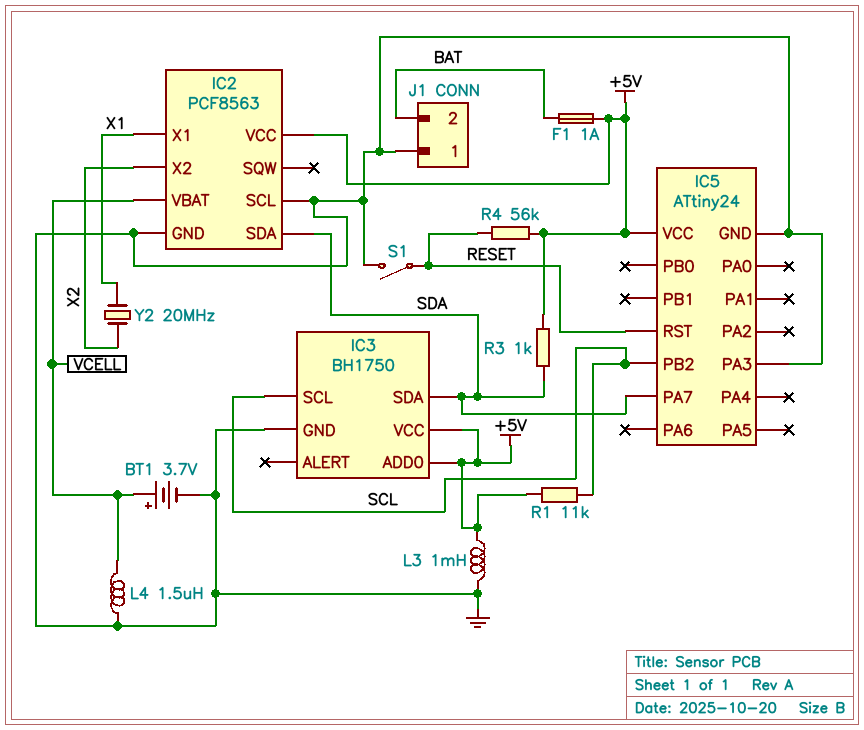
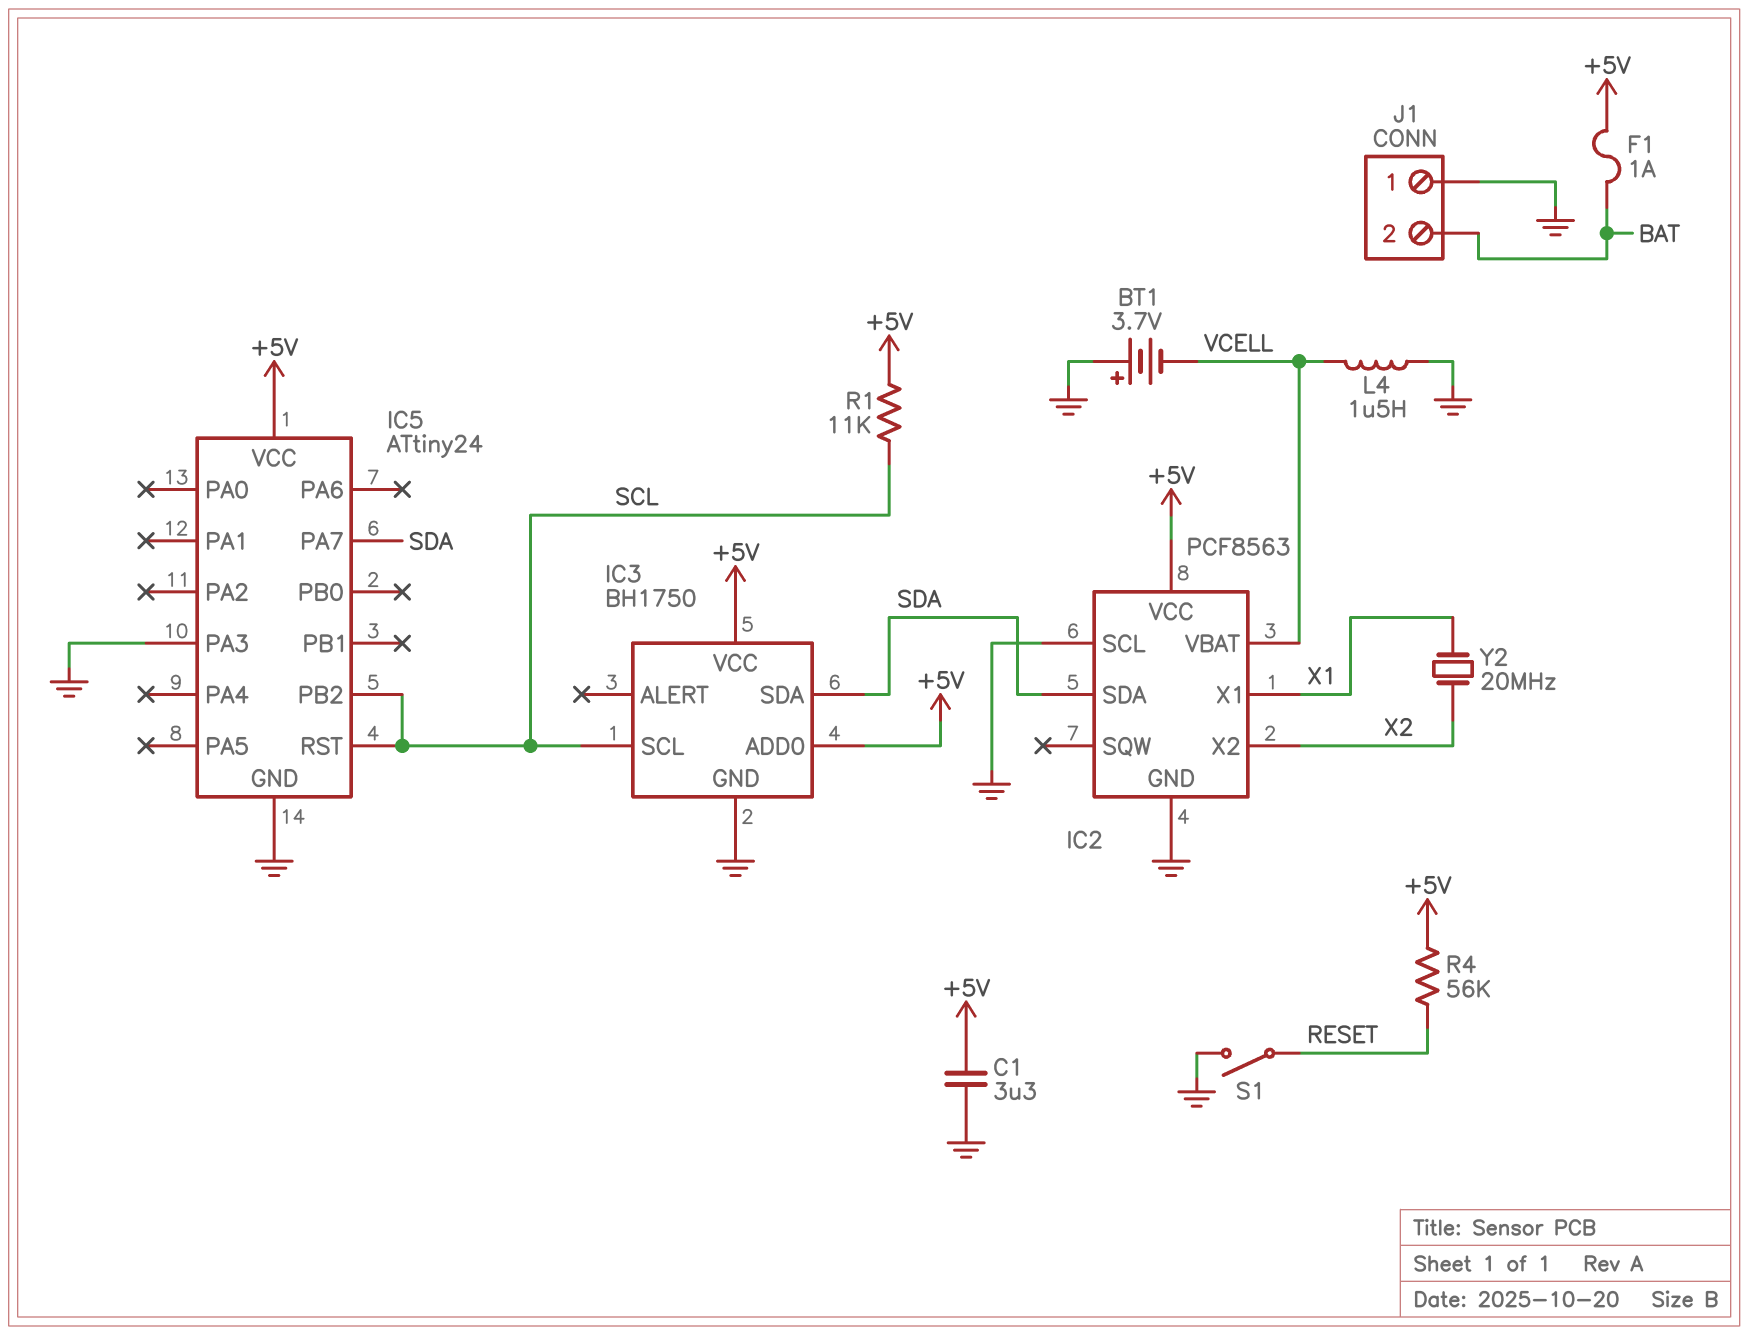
BT1: 3.7V (plus VCELL, minus GND) -> 3.7V (plus GND, minus VCELL)
C1: none -> 3.3uF (+5V, GND)
IC5 pin RST: RESET -> SCL
L3: 1mH (+5V, GND) -> none
R3: 1k (+5V, SDA) -> none

